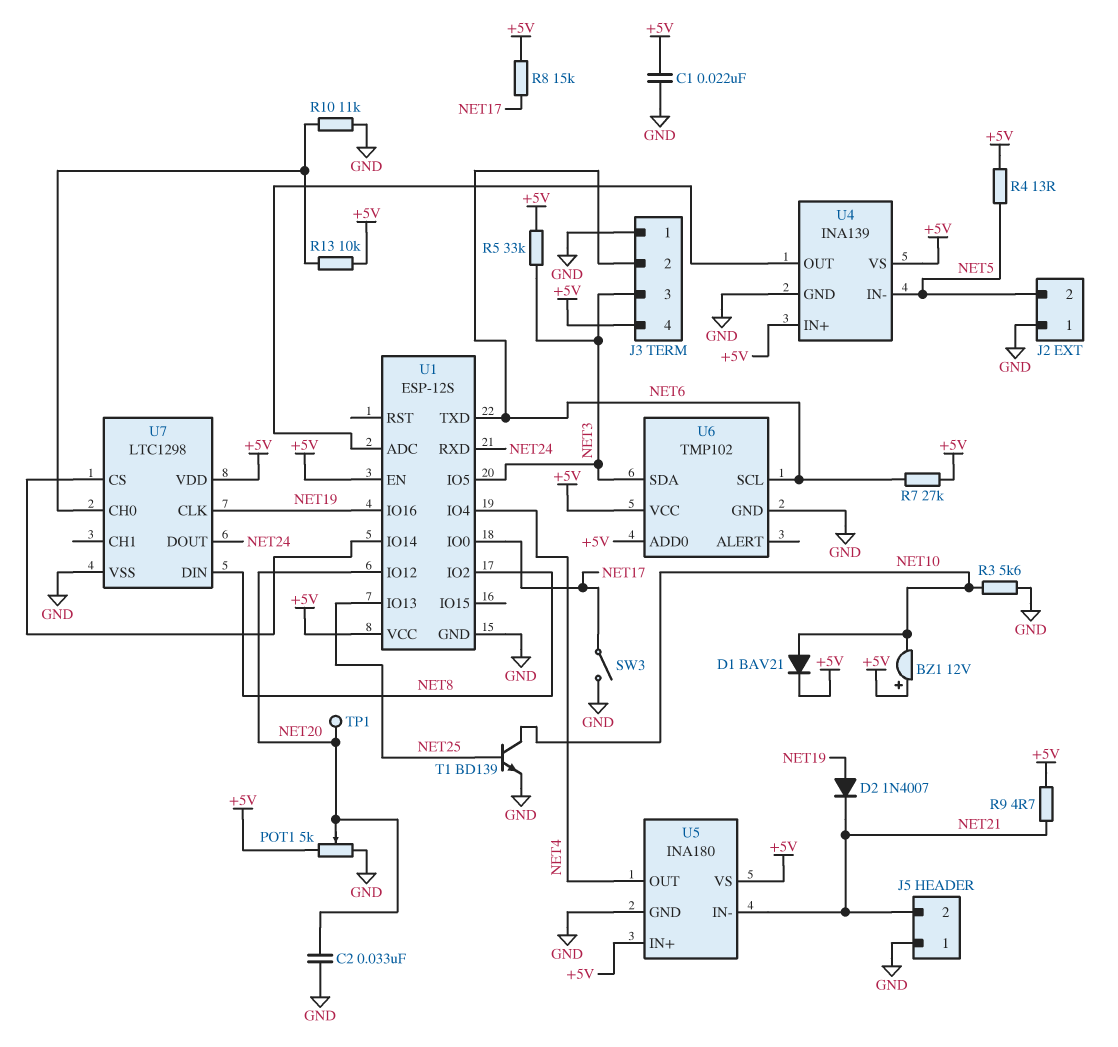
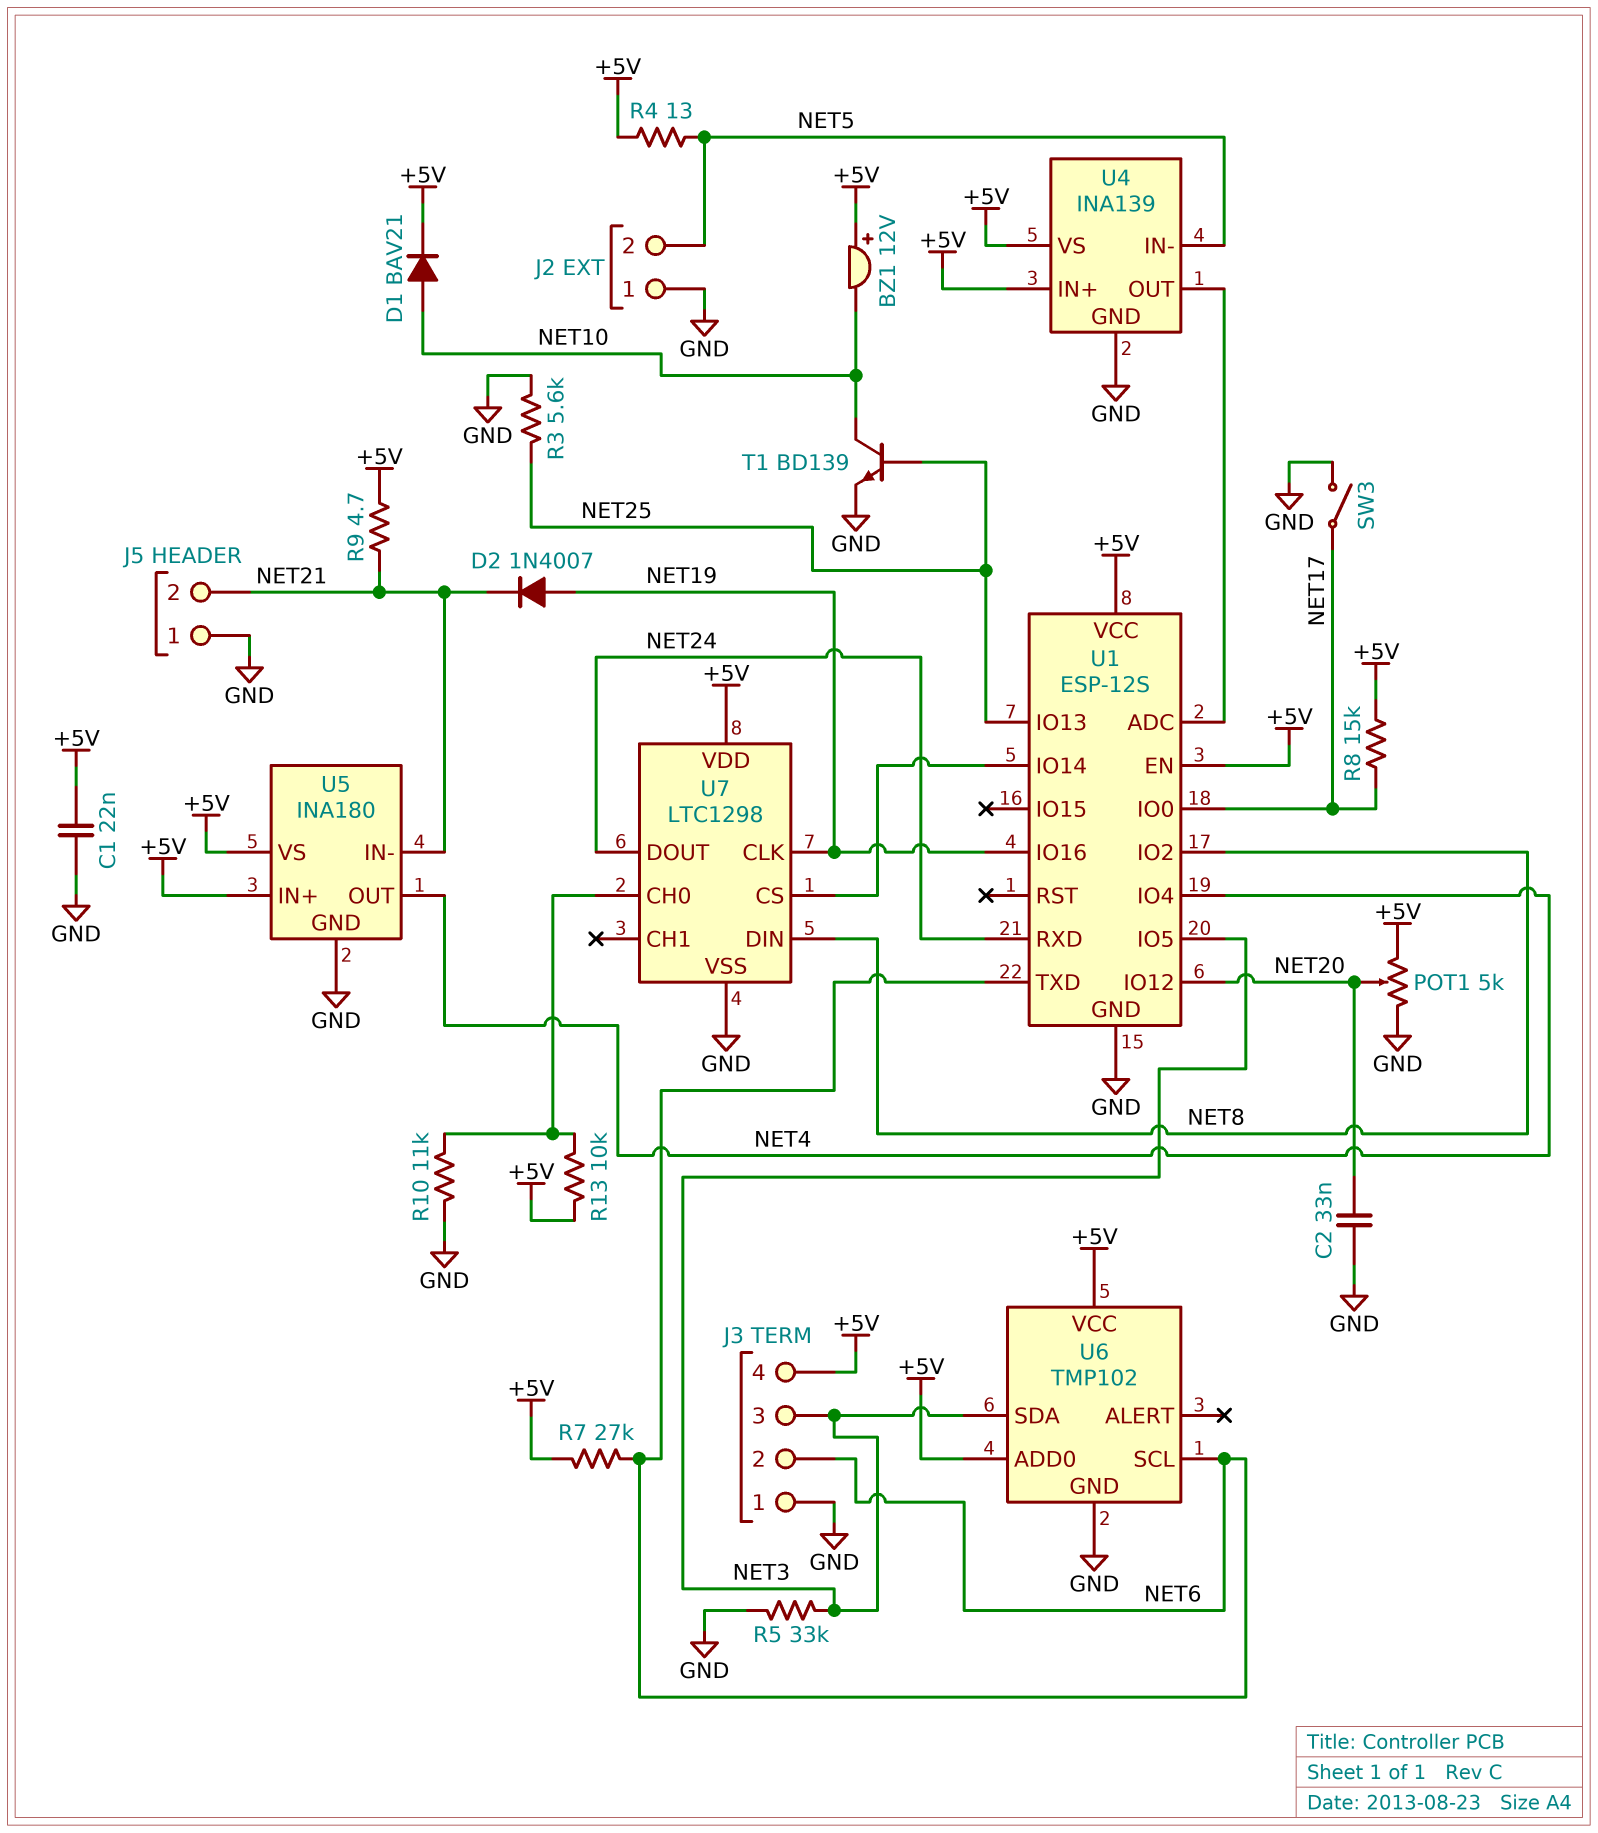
R3: 5.6k (GND, NET10) -> 5.6k (GND, NET25)
R5: 33k (+5V, NET3) -> 33k (GND, NET3)
TP1: test point (NET20) -> none

